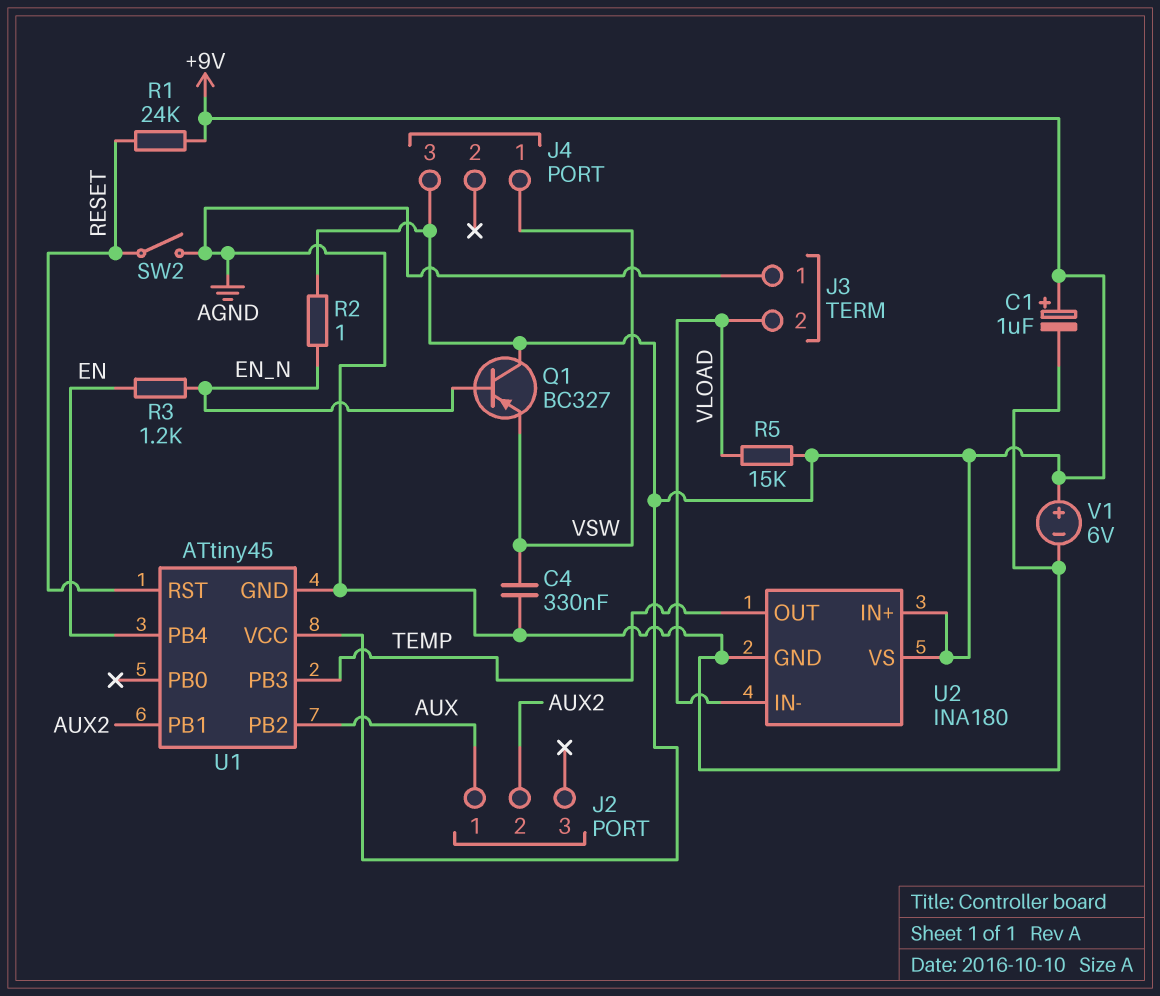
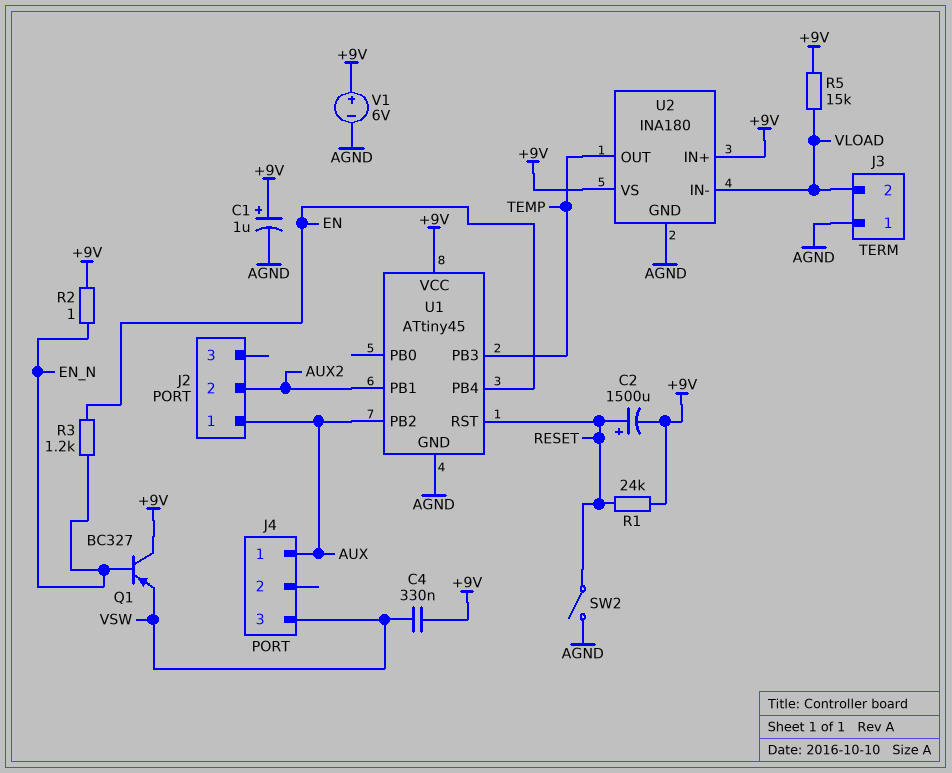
C2: none -> 1500uF (plus RESET, minus +9V)
C4: 330nF (AGND, VSW) -> 330nF (+9V, VSW)
J4 pin 1: VSW -> AUX
J4 pin 3: +9V -> VSW

